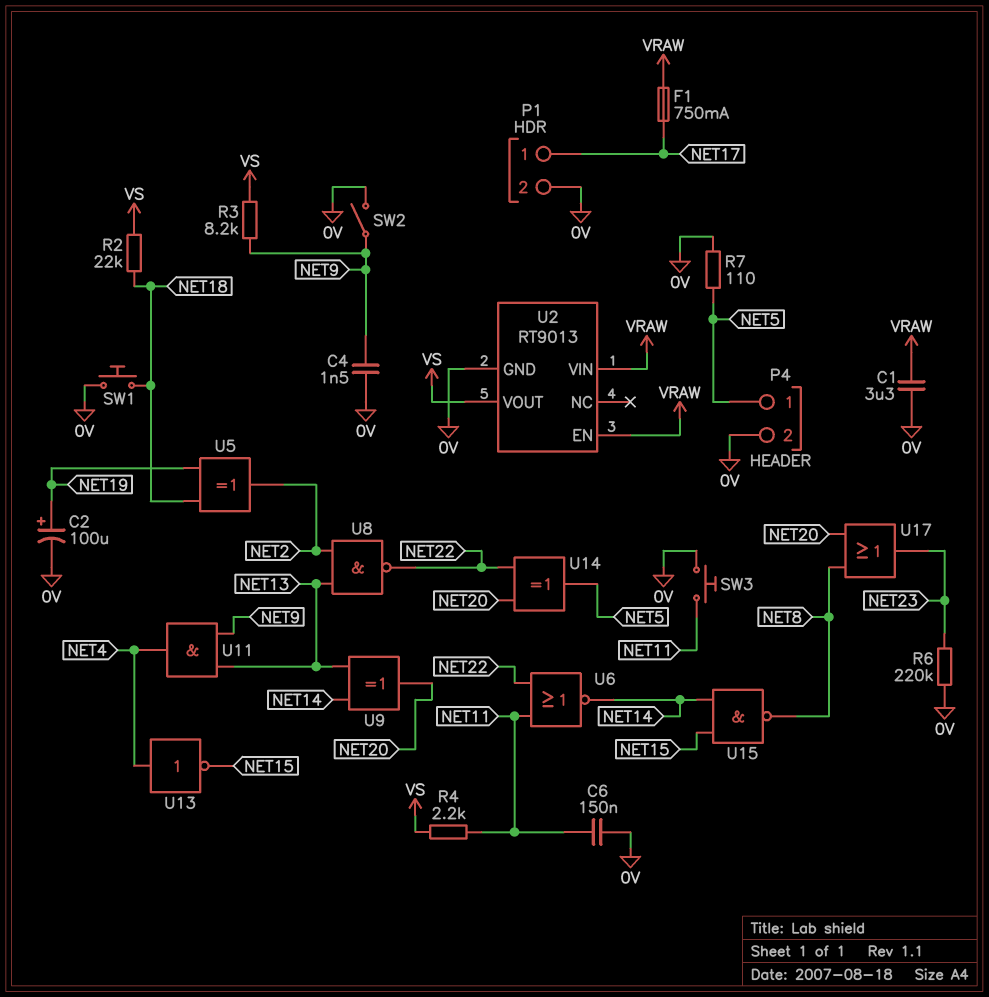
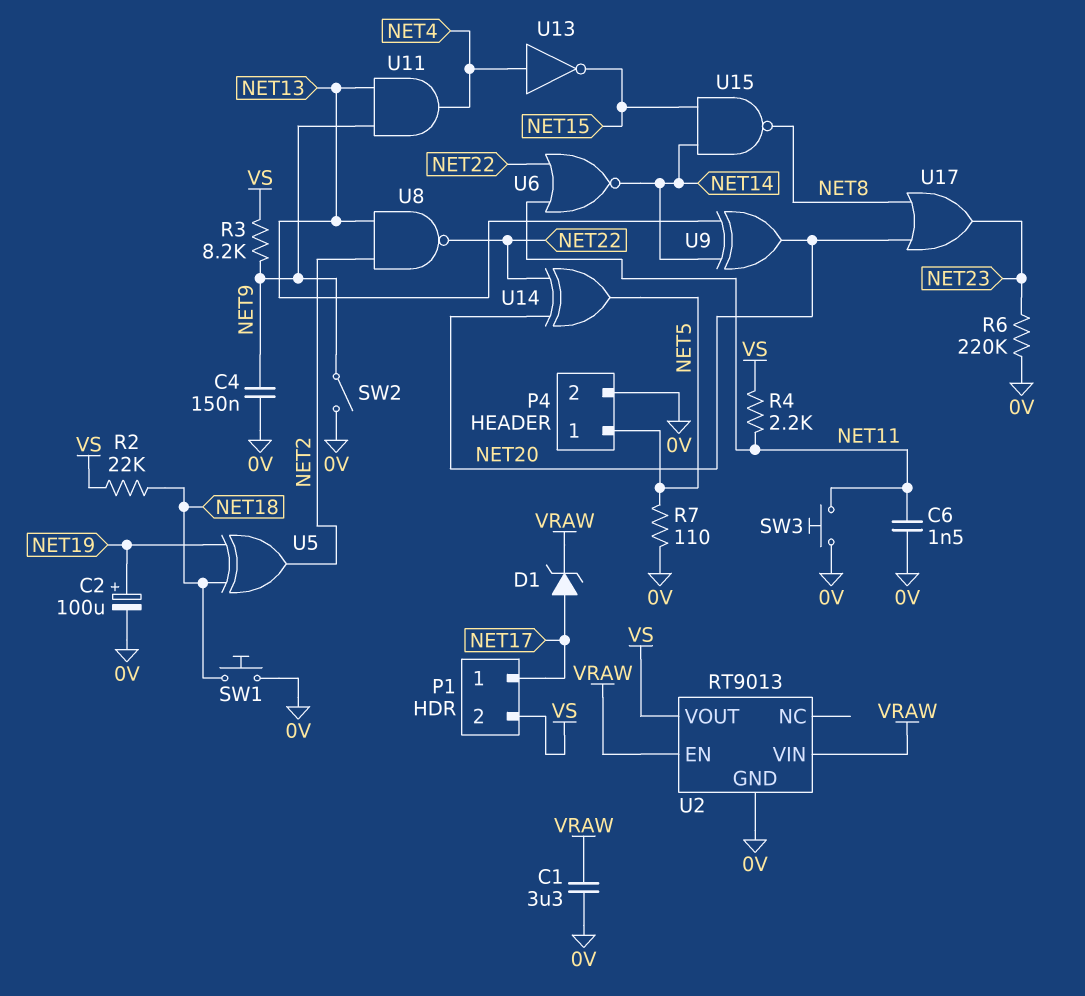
C4: 1.5nF (0V, NET9) -> 150nF (0V, NET9)
C6: 150nF (0V, NET11) -> 1.5nF (0V, NET11)
D1: none -> zener (A NET17, K VRAW)
F1: 750mA (NET17, VRAW) -> none
P1 pin 2: 0V -> VS

